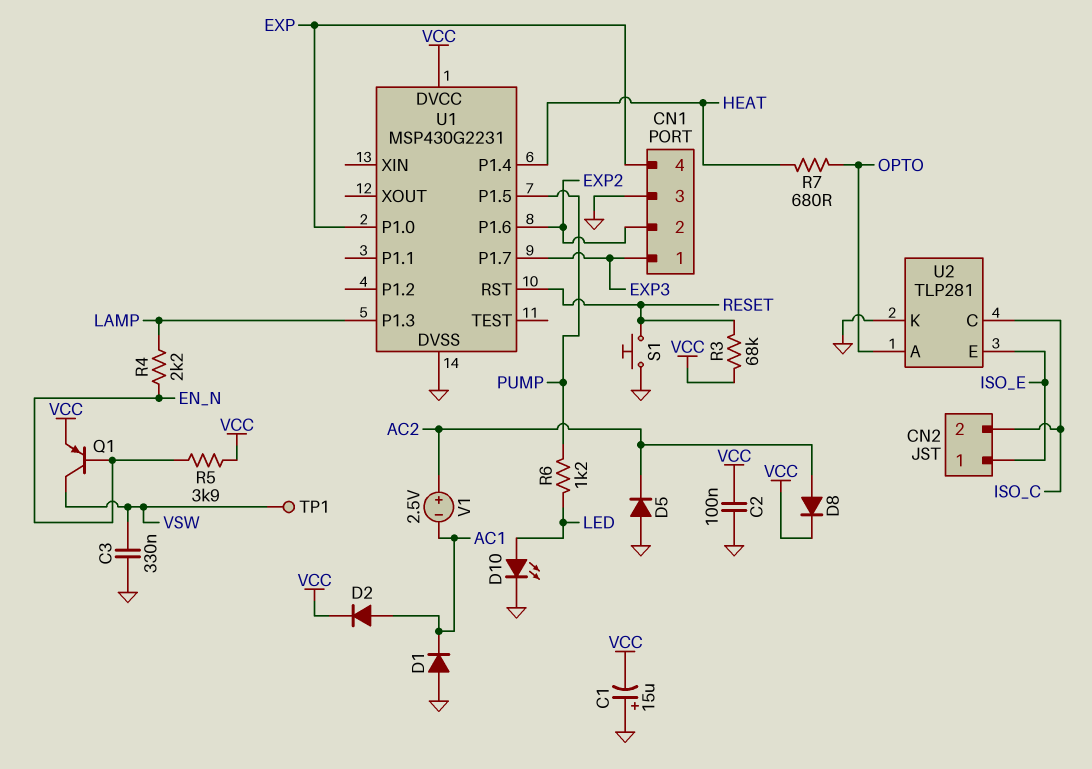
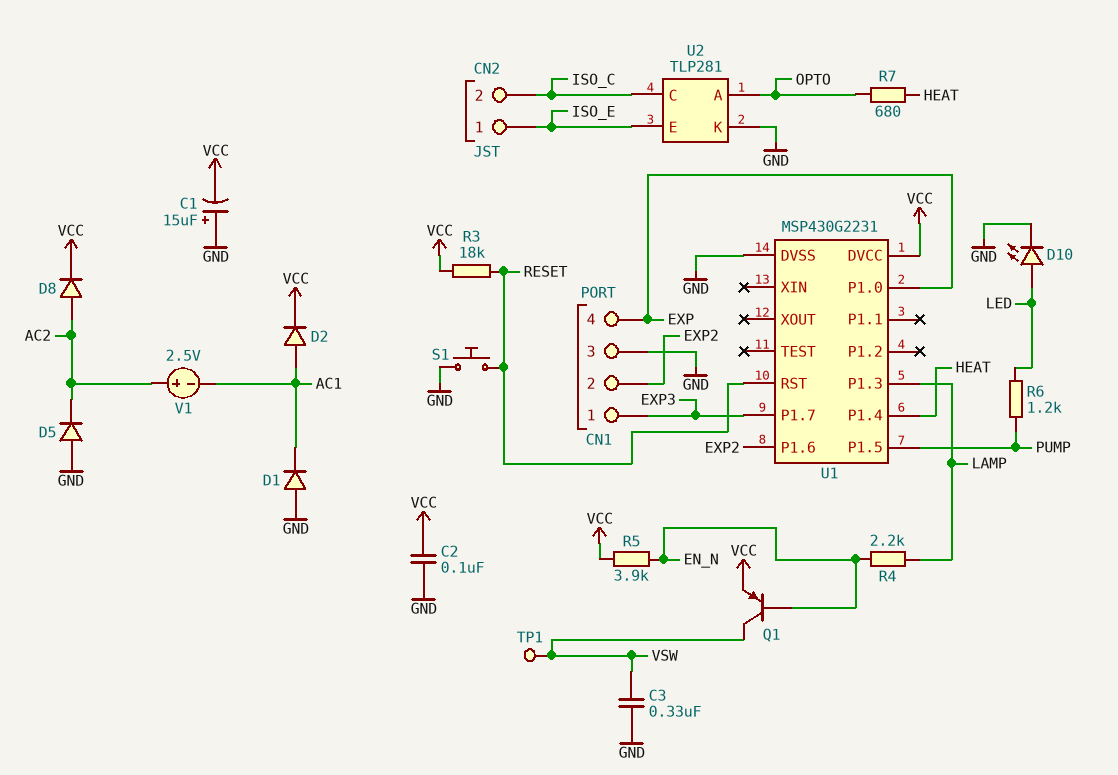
R3: 68k (RESET, VCC) -> 18k (RESET, VCC)

